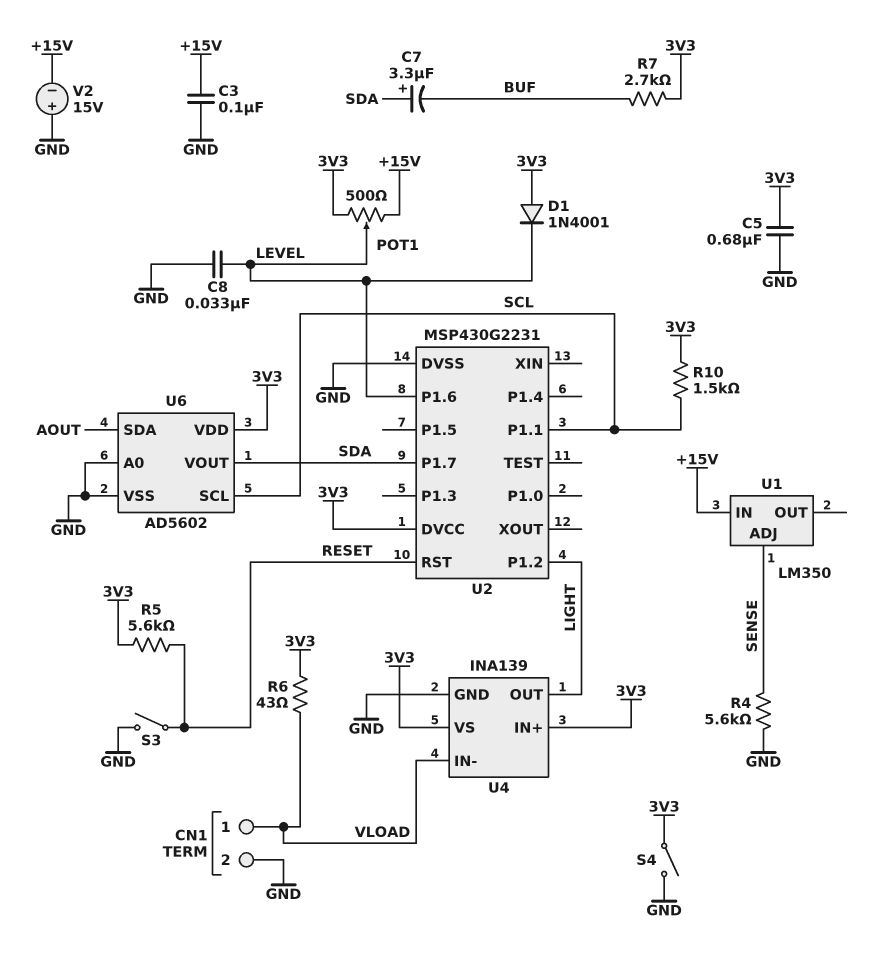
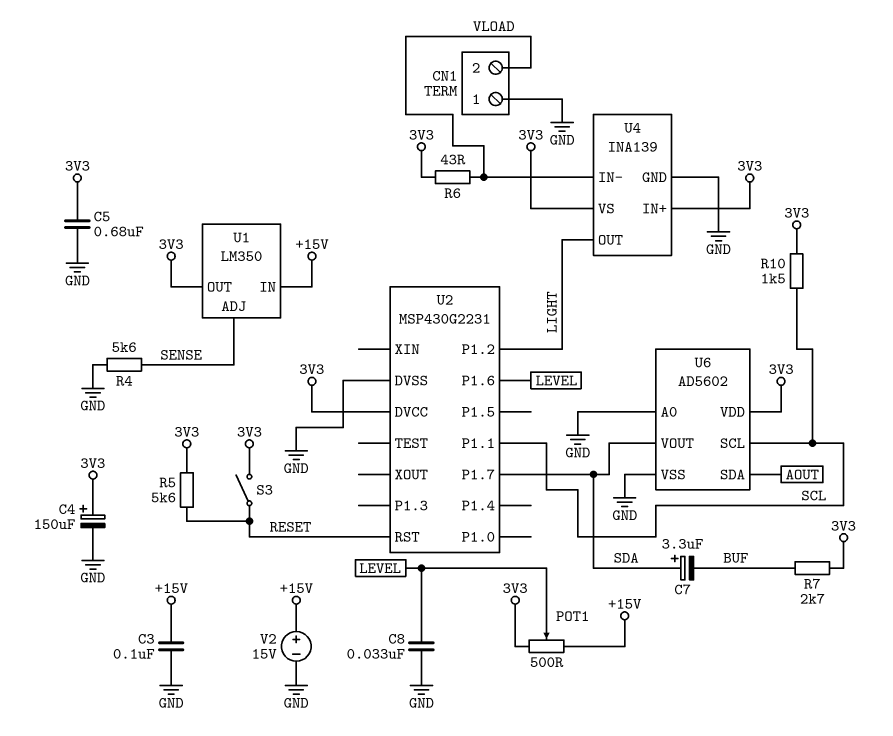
C4: none -> 150uF (plus 3V3, minus GND)
CN1 pin 1: VLOAD -> GND
CN1 pin 2: GND -> VLOAD
D1: diode 1N4001 (A 3V3, K LEVEL) -> none
S3: switch (GND, RESET) -> switch (3V3, RESET)
S4: switch (3V3, GND) -> none
U1 pin OUT: none -> 3V3
V2: 15V (plus GND, minus +15V) -> 15V (plus +15V, minus GND)

